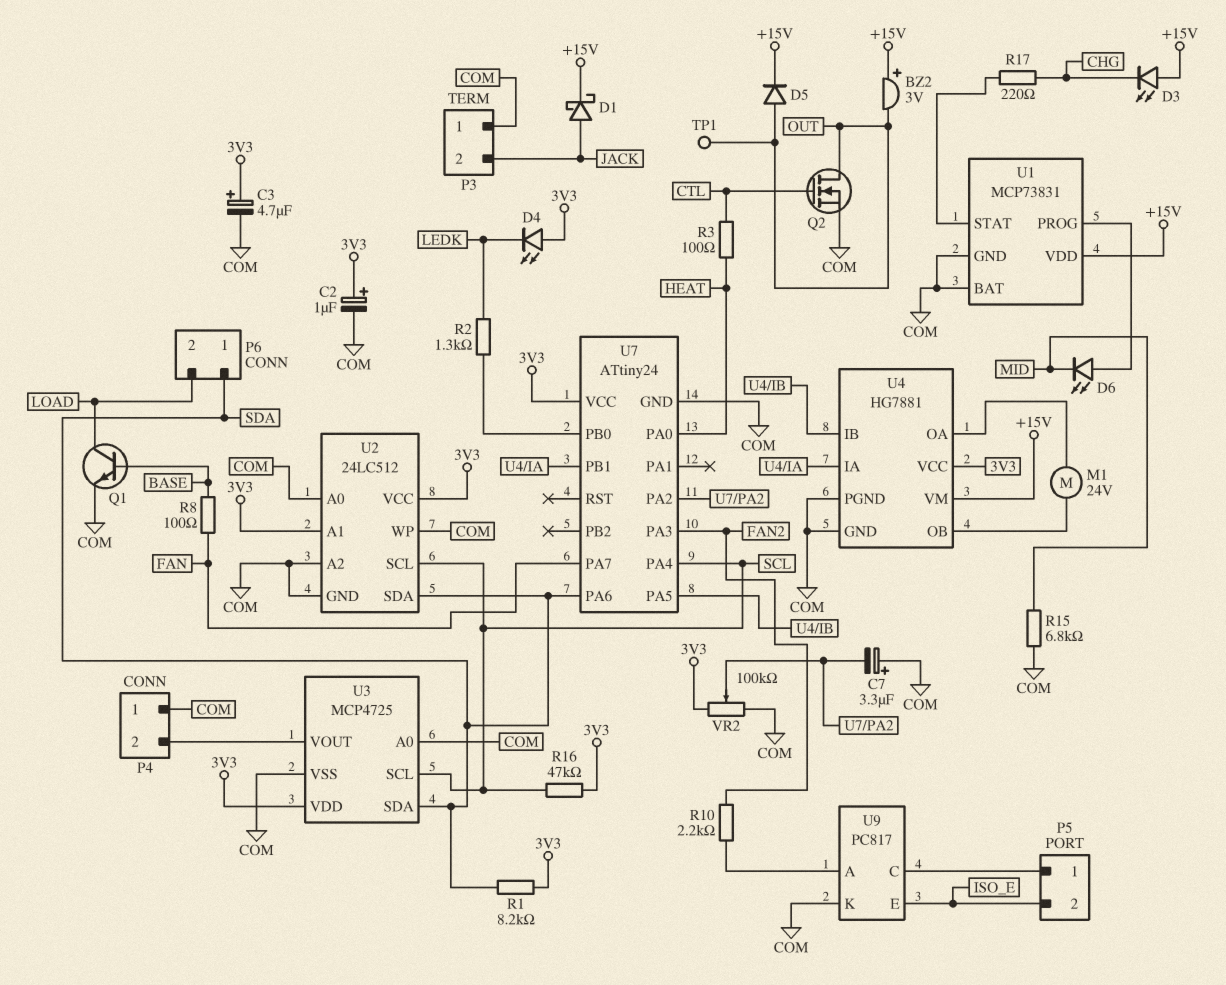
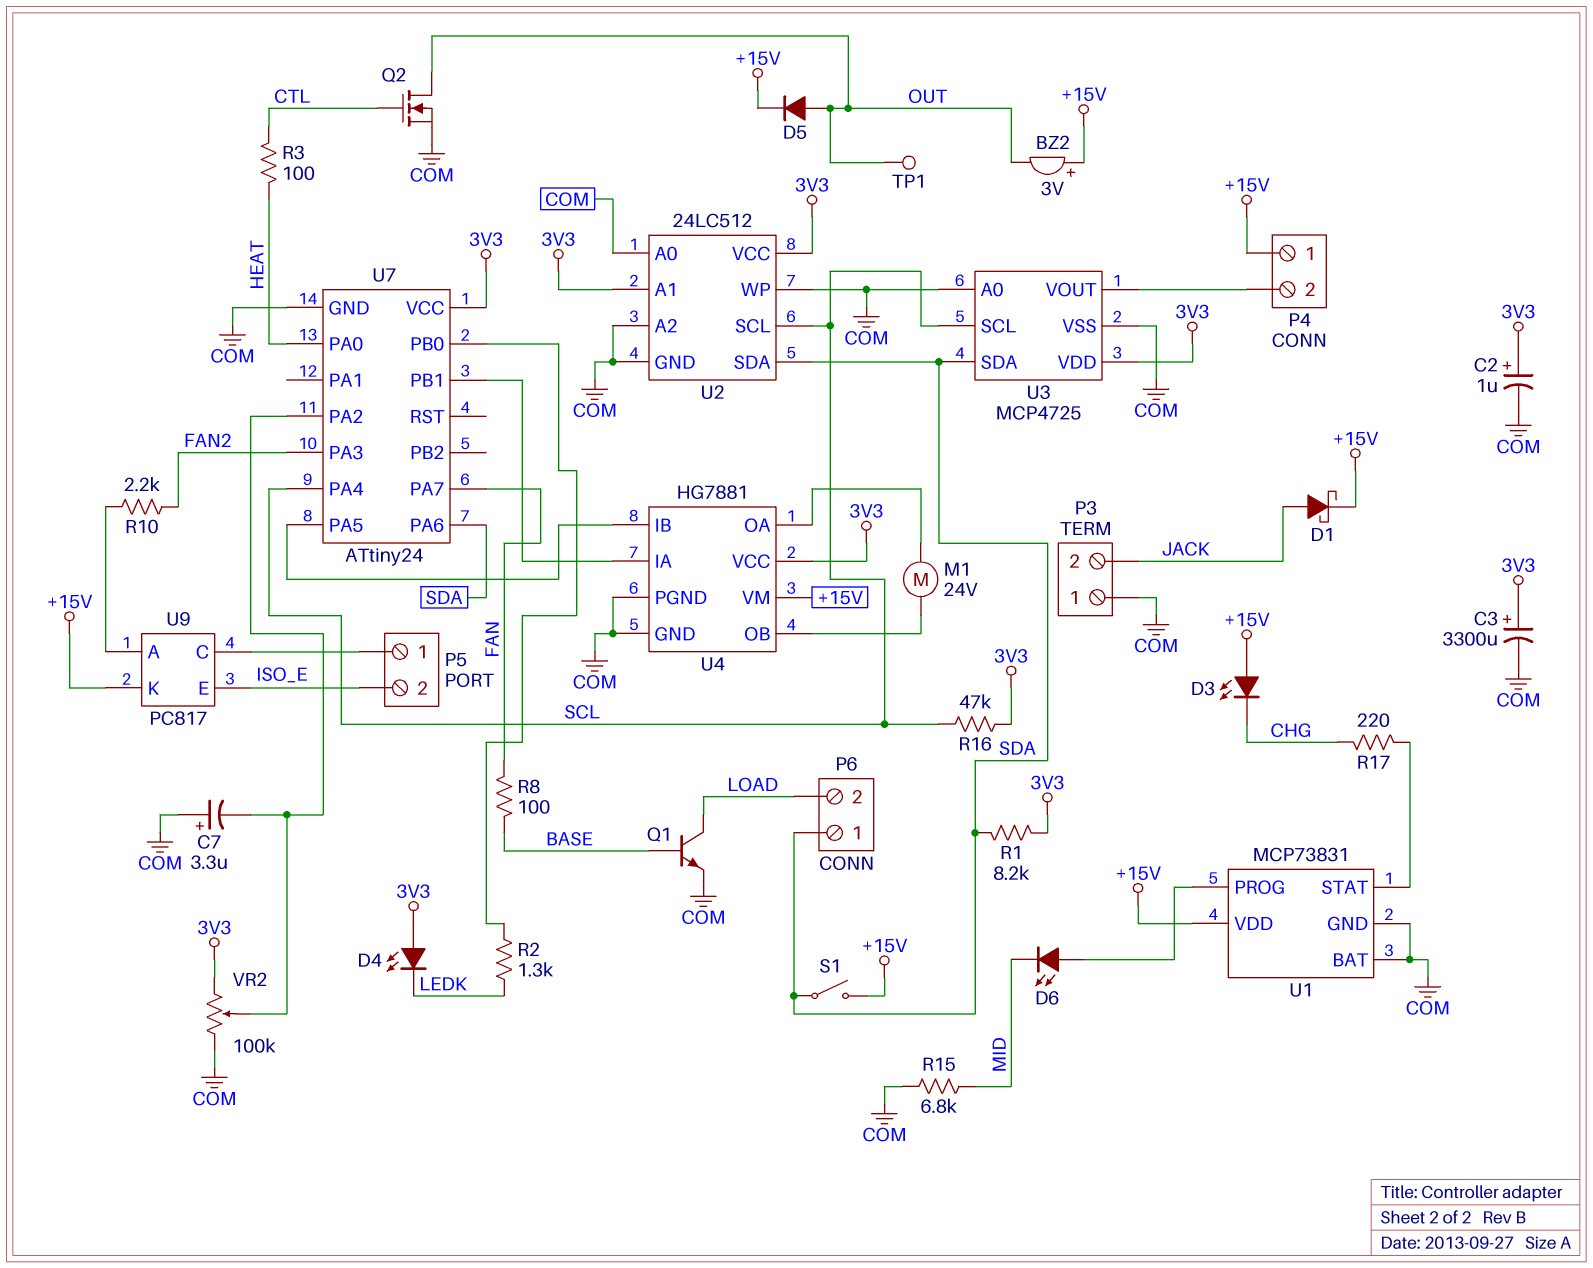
C3: 4.7uF (plus 3V3, minus COM) -> 3300uF (plus 3V3, minus COM)
P4 pin 1: COM -> +15V
S1: none -> switch (+15V, SDA)
U9 pin K: COM -> +15V

